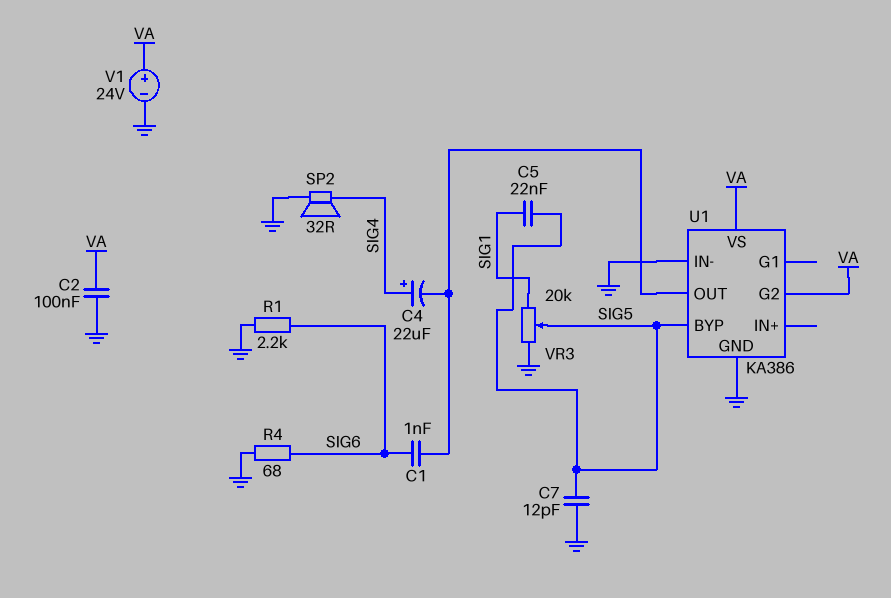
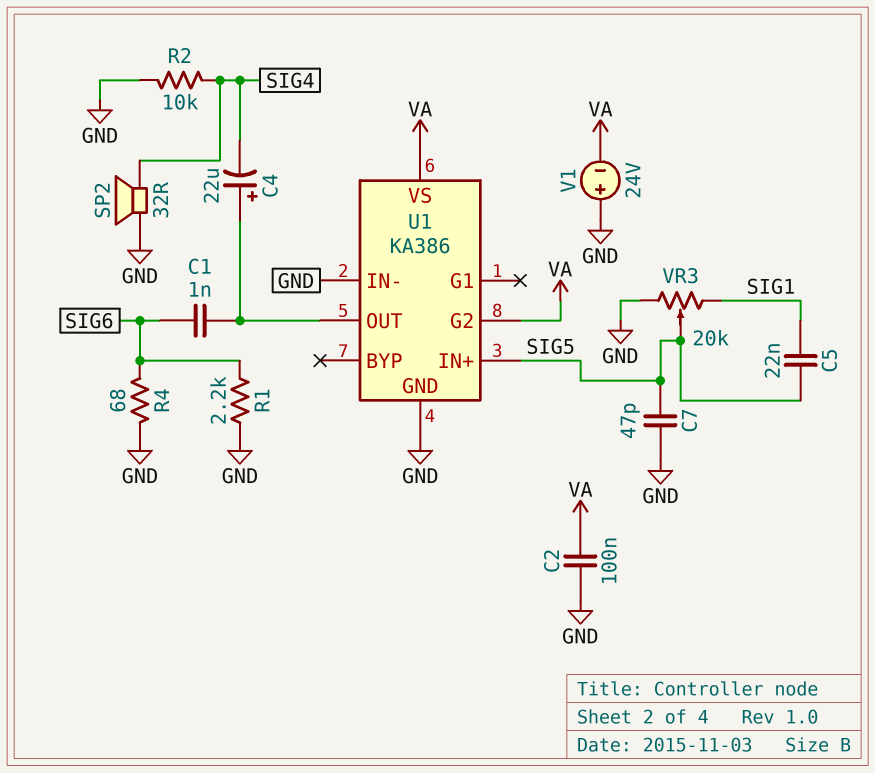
C4: 22uF (plus SIG4, minus U1/OUT) -> 22uF (plus U1/OUT, minus SIG4)
C7: 12pF (GND, SIG5) -> 47pF (GND, SIG5)
R2: none -> 10k (GND, SIG4)
U1 pin BYP: SIG5 -> none
U1 pin IN+: none -> SIG5
V1: 24V (plus VA, minus GND) -> 24V (plus GND, minus VA)

